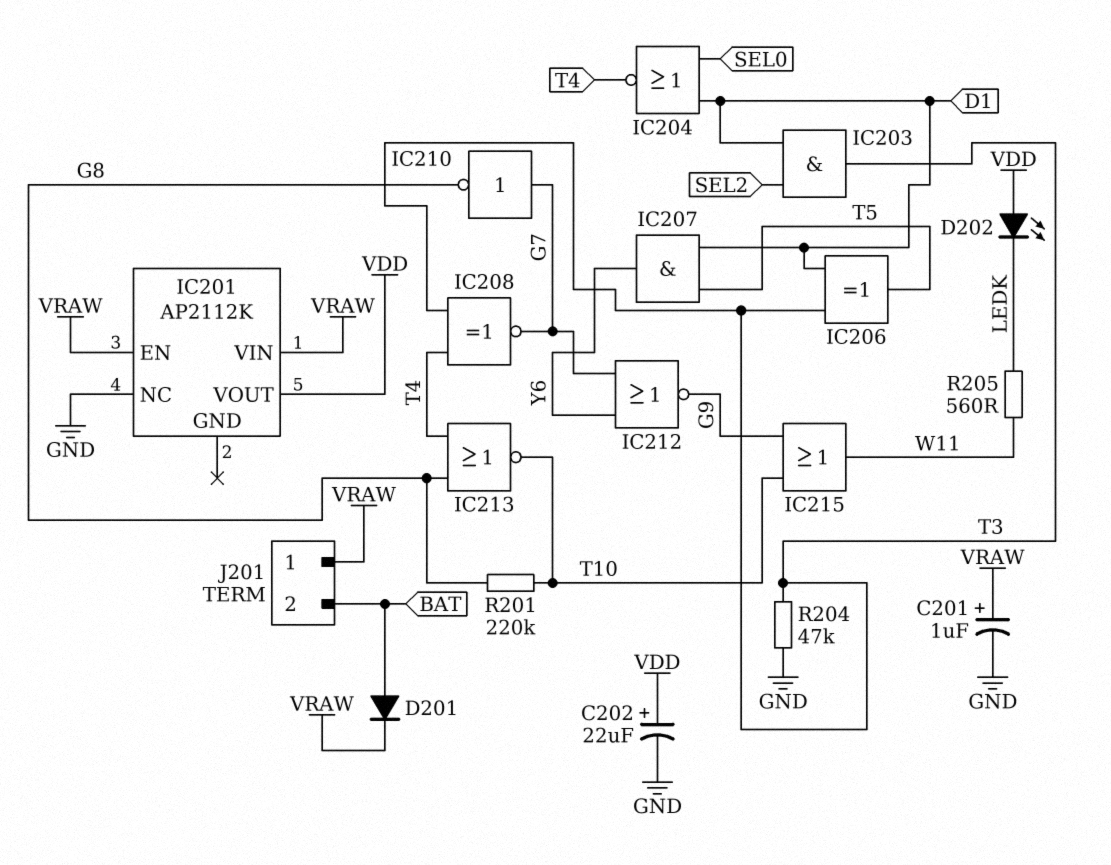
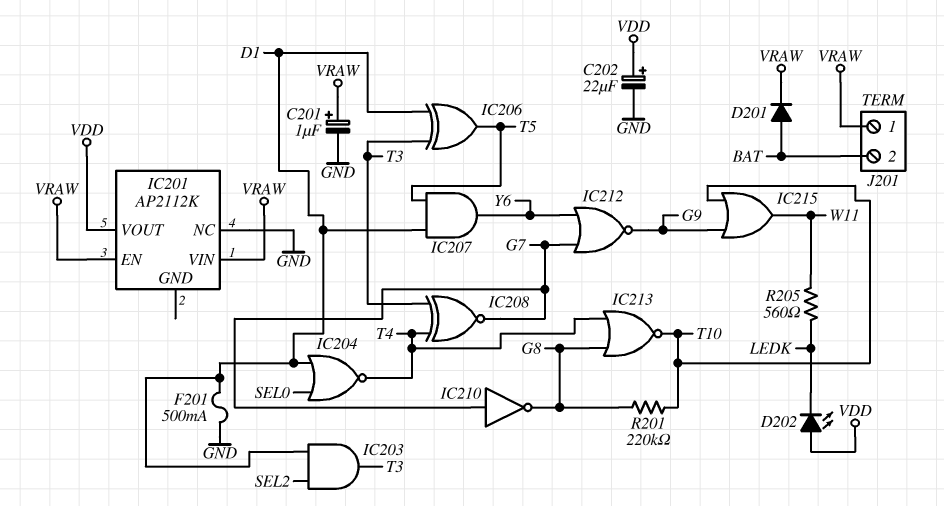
F201: none -> 500mA (D1, GND)
R204: 47k (GND, T3) -> none

